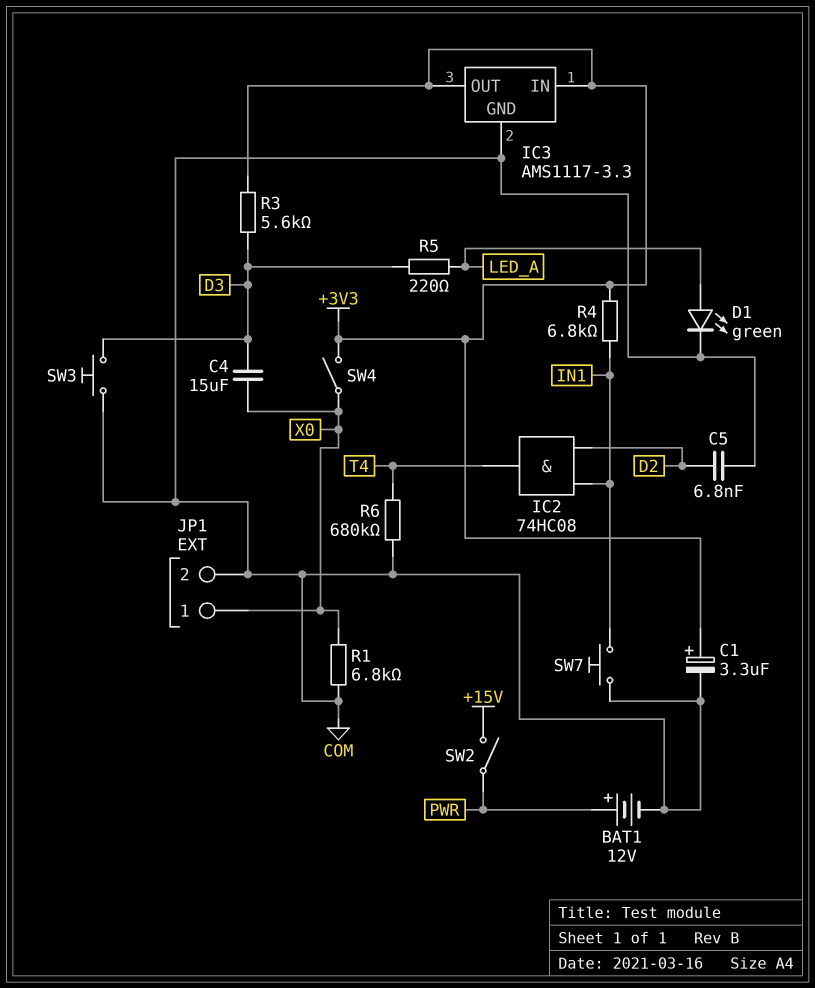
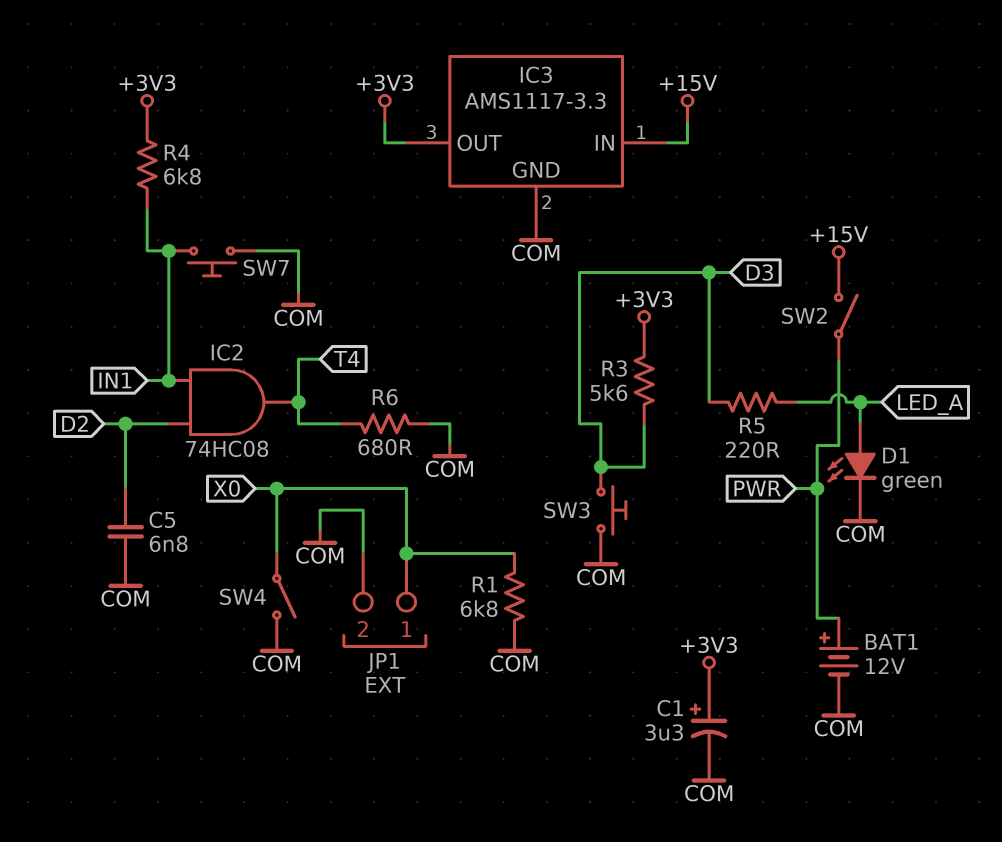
C4: 15uF (D3, X0) -> none
IC3 pin IN: +3V3 -> +15V
R6: 680k (COM, T4) -> 680 (COM, T4)
SW4: switch (+3V3, X0) -> switch (COM, X0)

